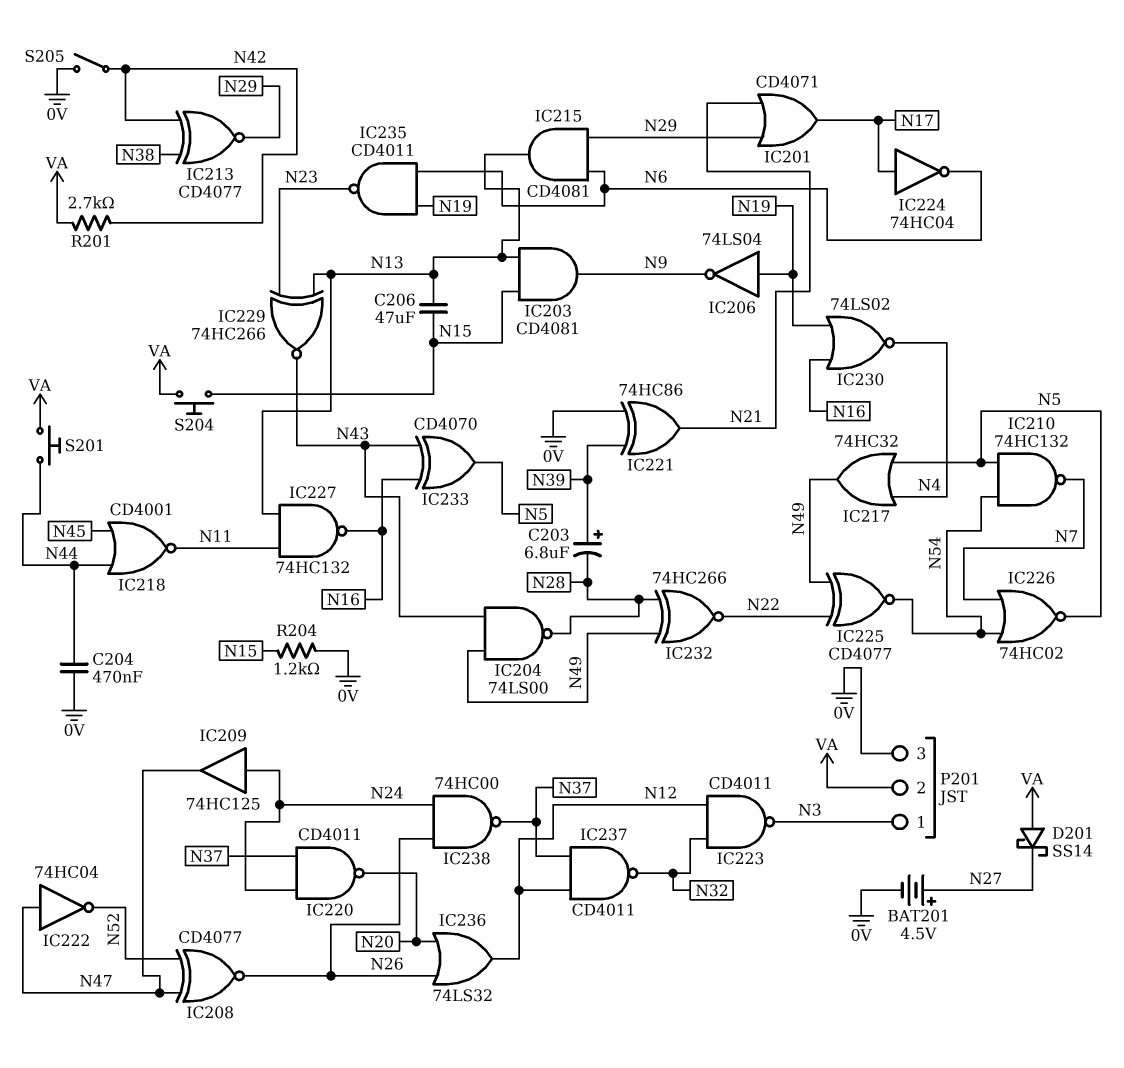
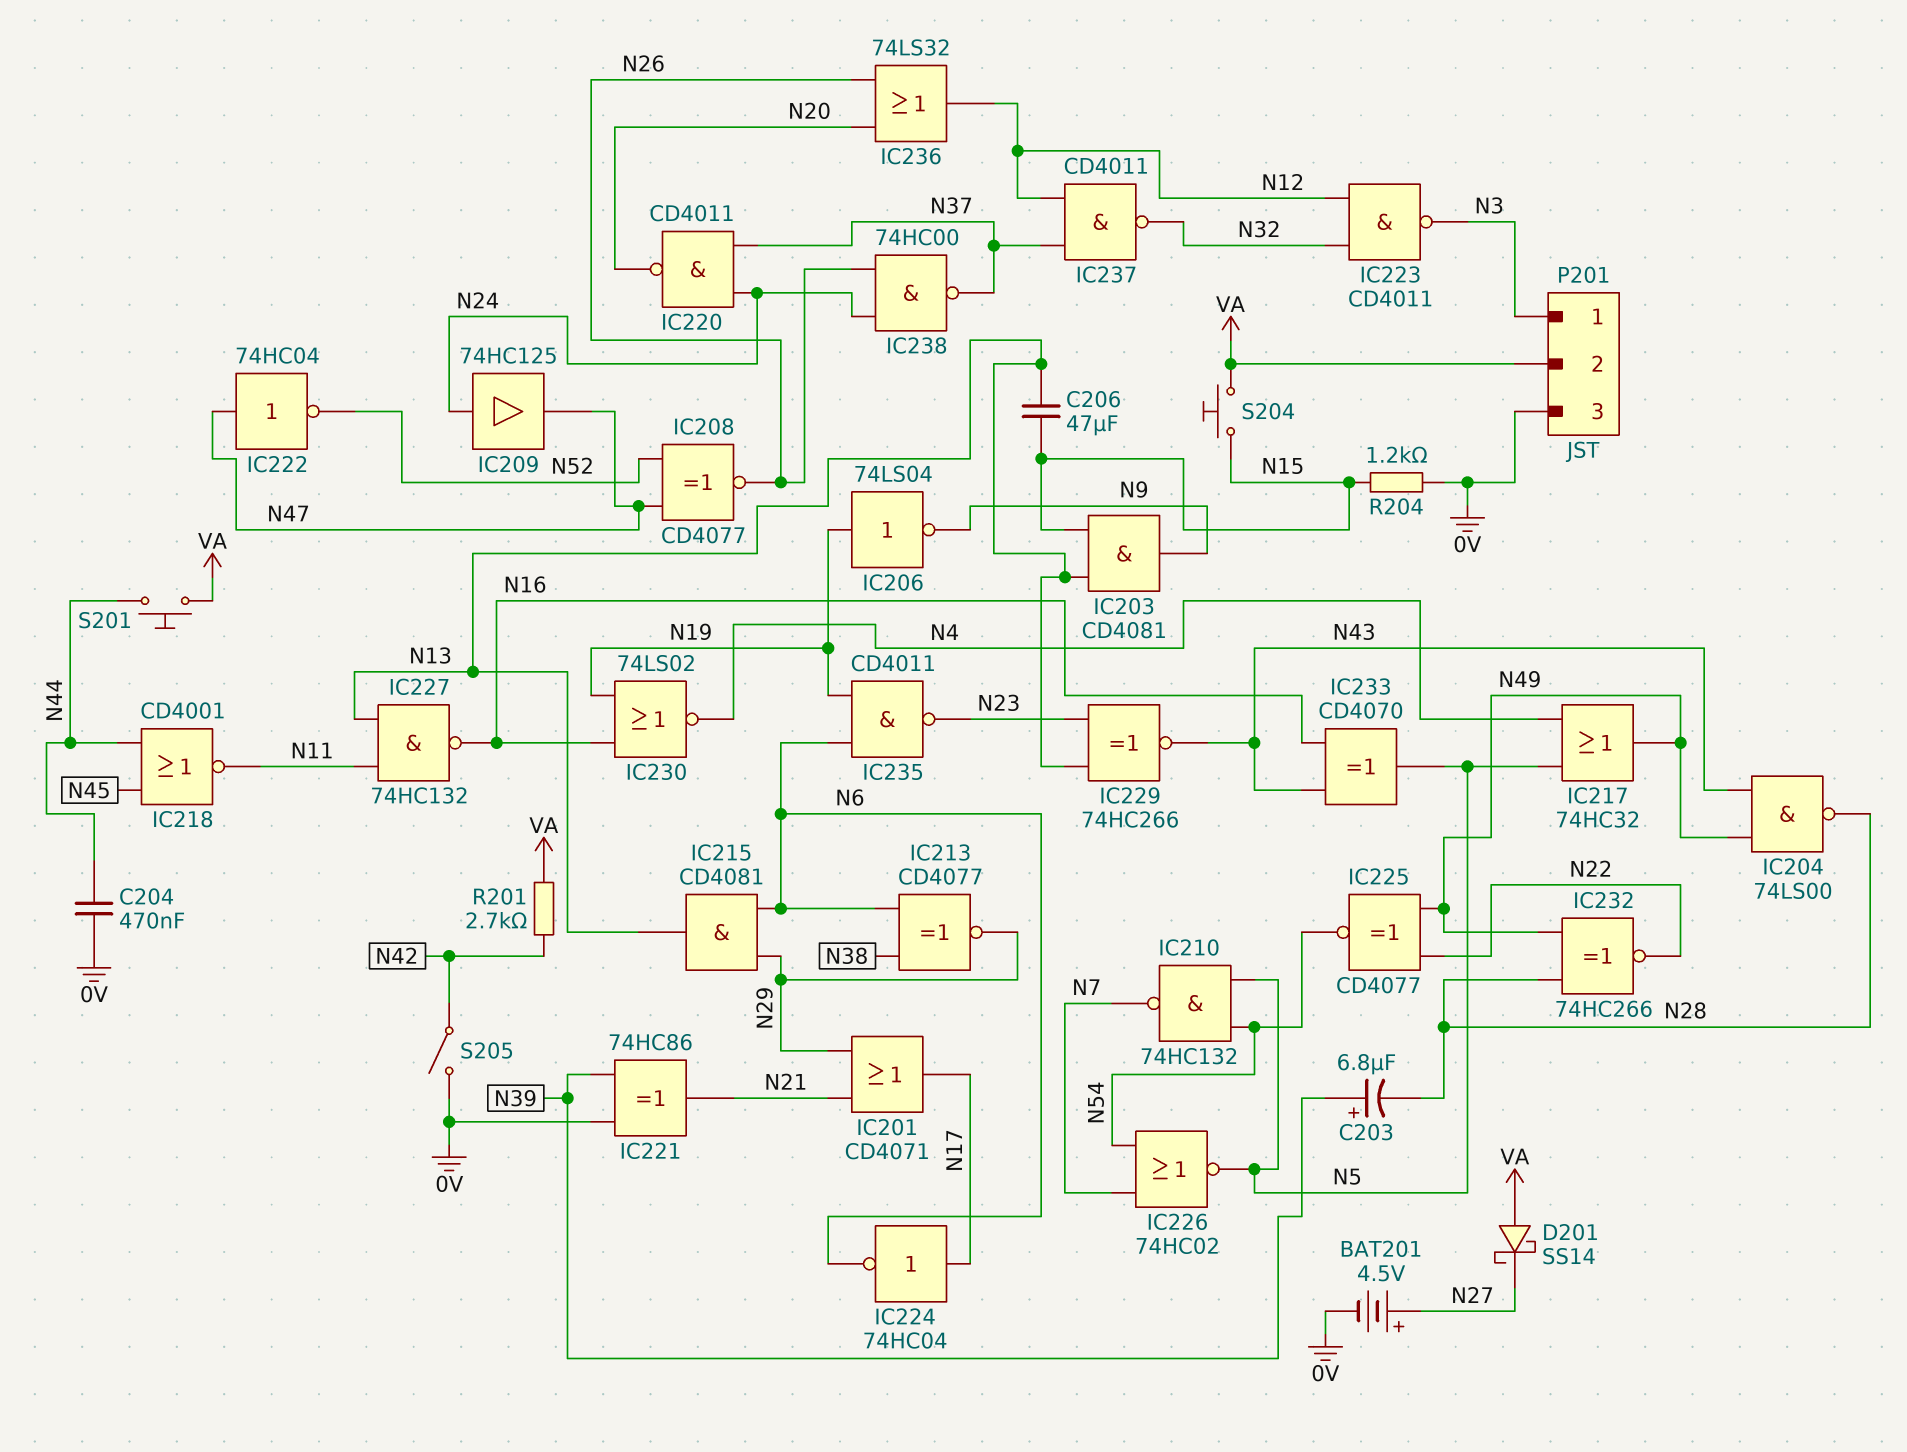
IC213: XNOR CD4077 (in N38, in N42, out N29) -> XNOR CD4077 (in N6, in N38, out N29)

